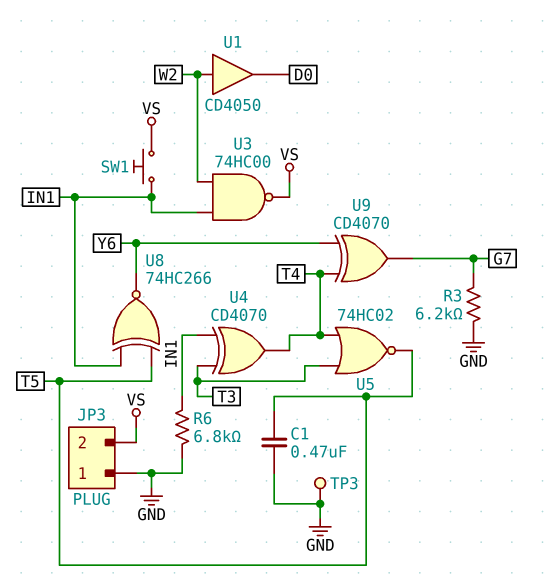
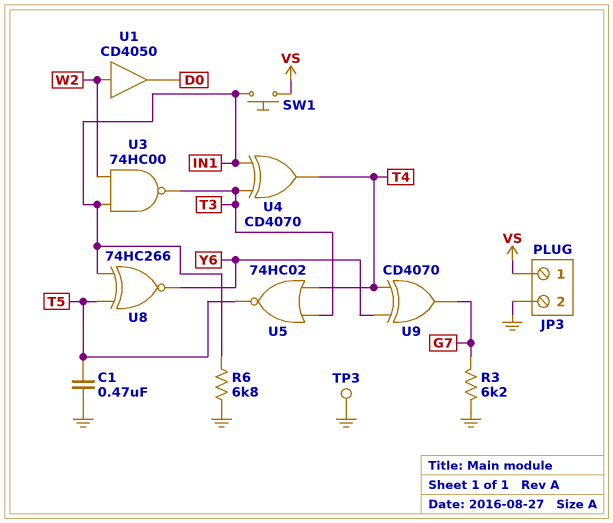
JP3 pin 1: GND -> VS
JP3 pin 2: VS -> GND
U3: NAND 74HC00 (in IN1, in W2, out VS) -> NAND 74HC00 (in IN1, in W2, out T3)

